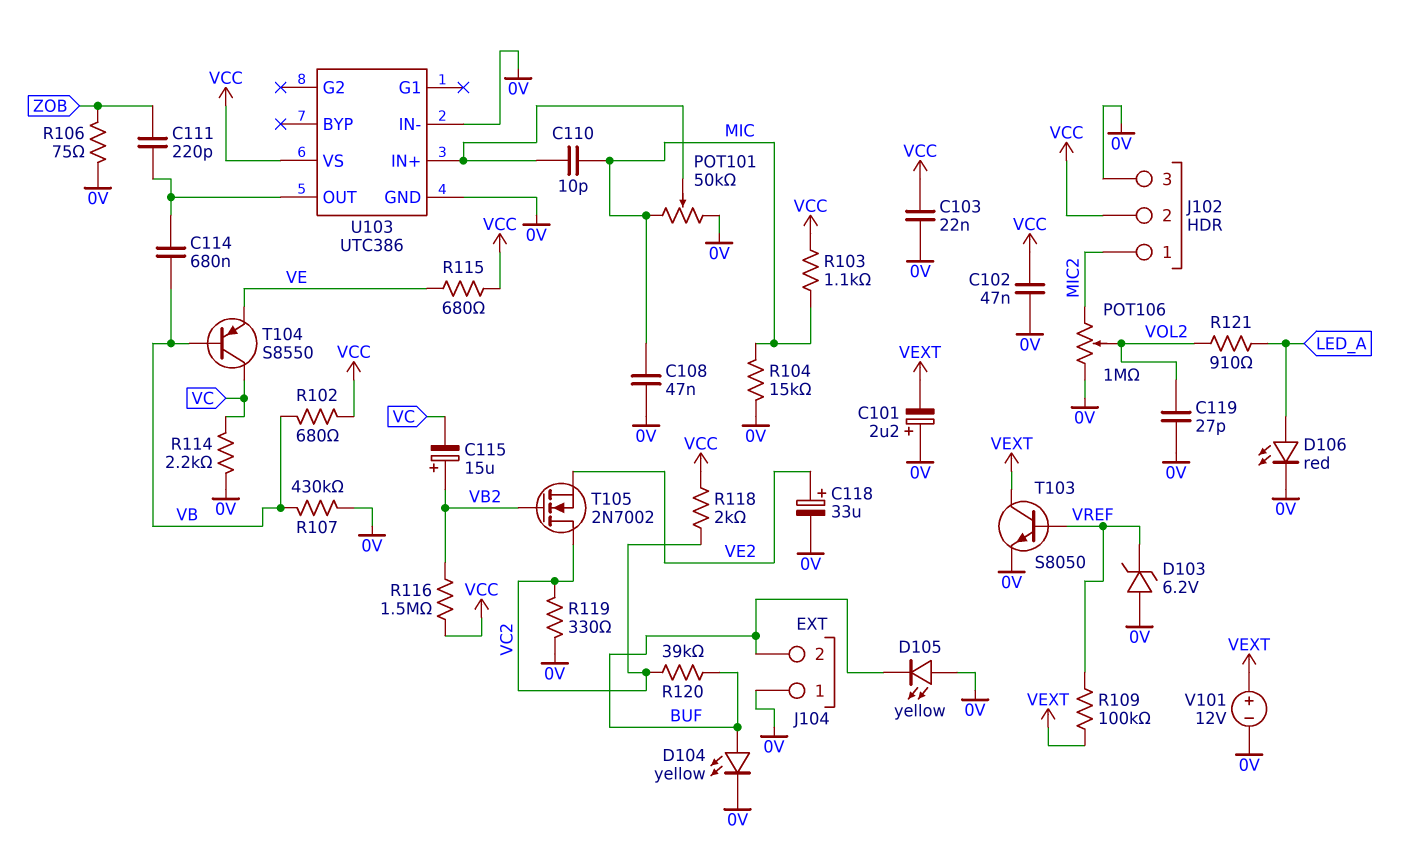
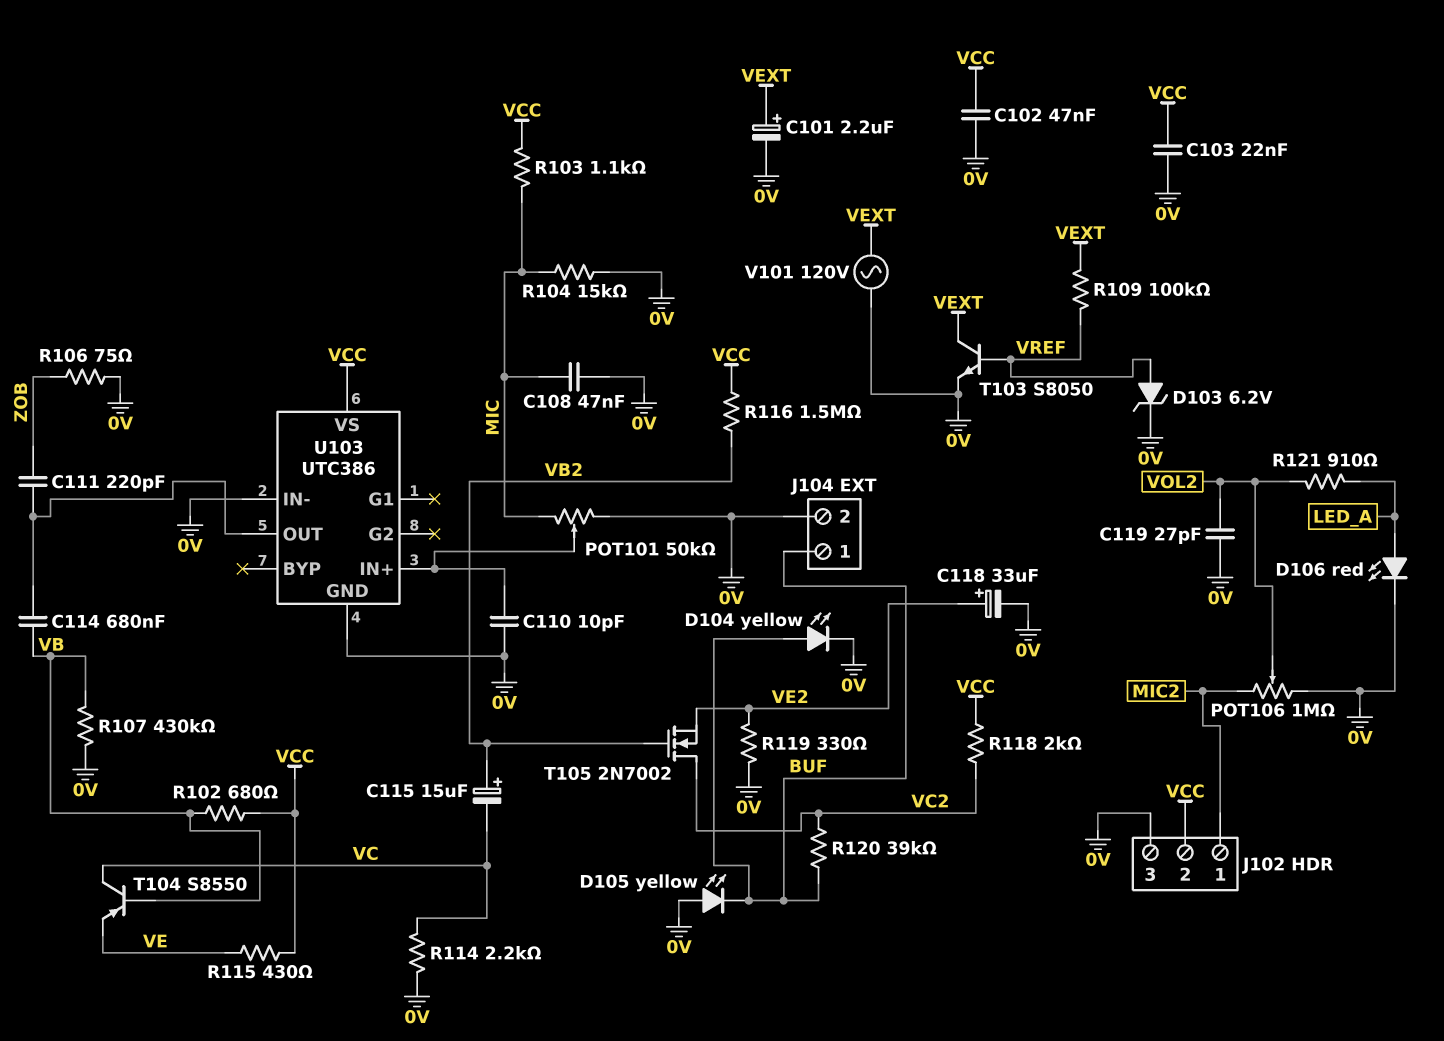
C101: 2.2uF (plus 0V, minus VEXT) -> 2.2uF (plus VEXT, minus 0V)
C110: 10pF (MIC, U103/IN+) -> 10pF (0V, U103/IN+)
D103: zener 6.2V (A 0V, K VREF) -> zener 6.2V (A VREF, K 0V)
J104 pin 1: 0V -> BUF
J104 pin 2: BUF -> 0V
R115: 680 (VCC, VE) -> 430 (VCC, VE)
R119: 330 (0V, VC2) -> 330 (0V, VE2)
V101: 12V (plus VEXT, minus 0V) -> AC 120V (0V, VEXT)

